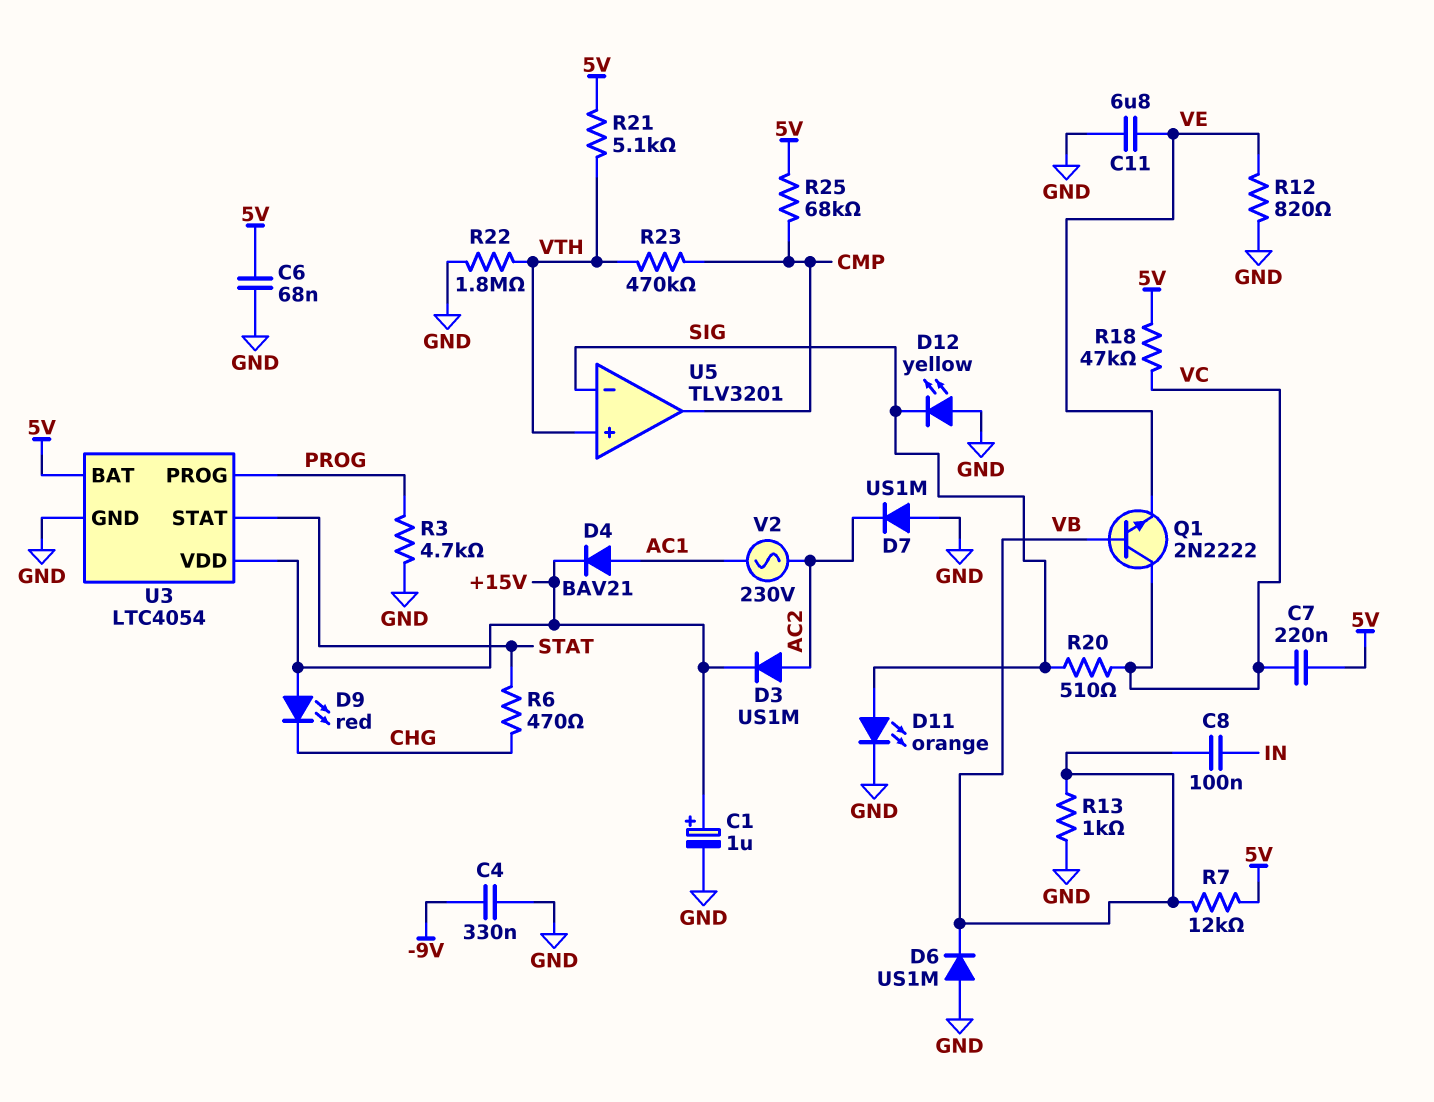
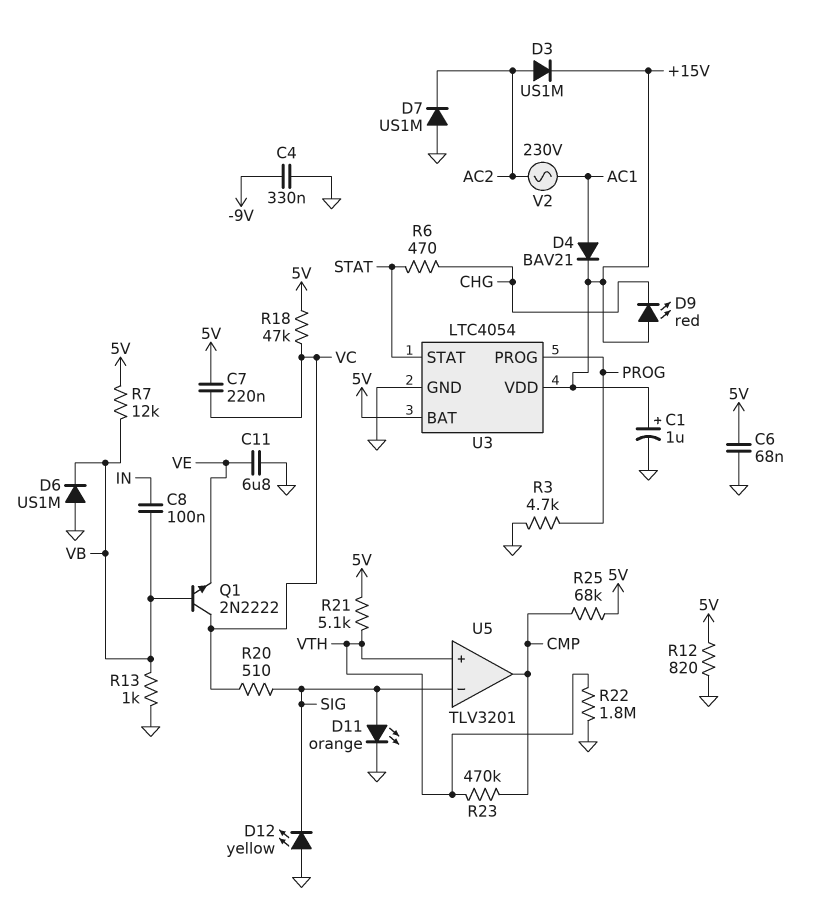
R12: 820 (GND, VE) -> 820 (5V, GND)

